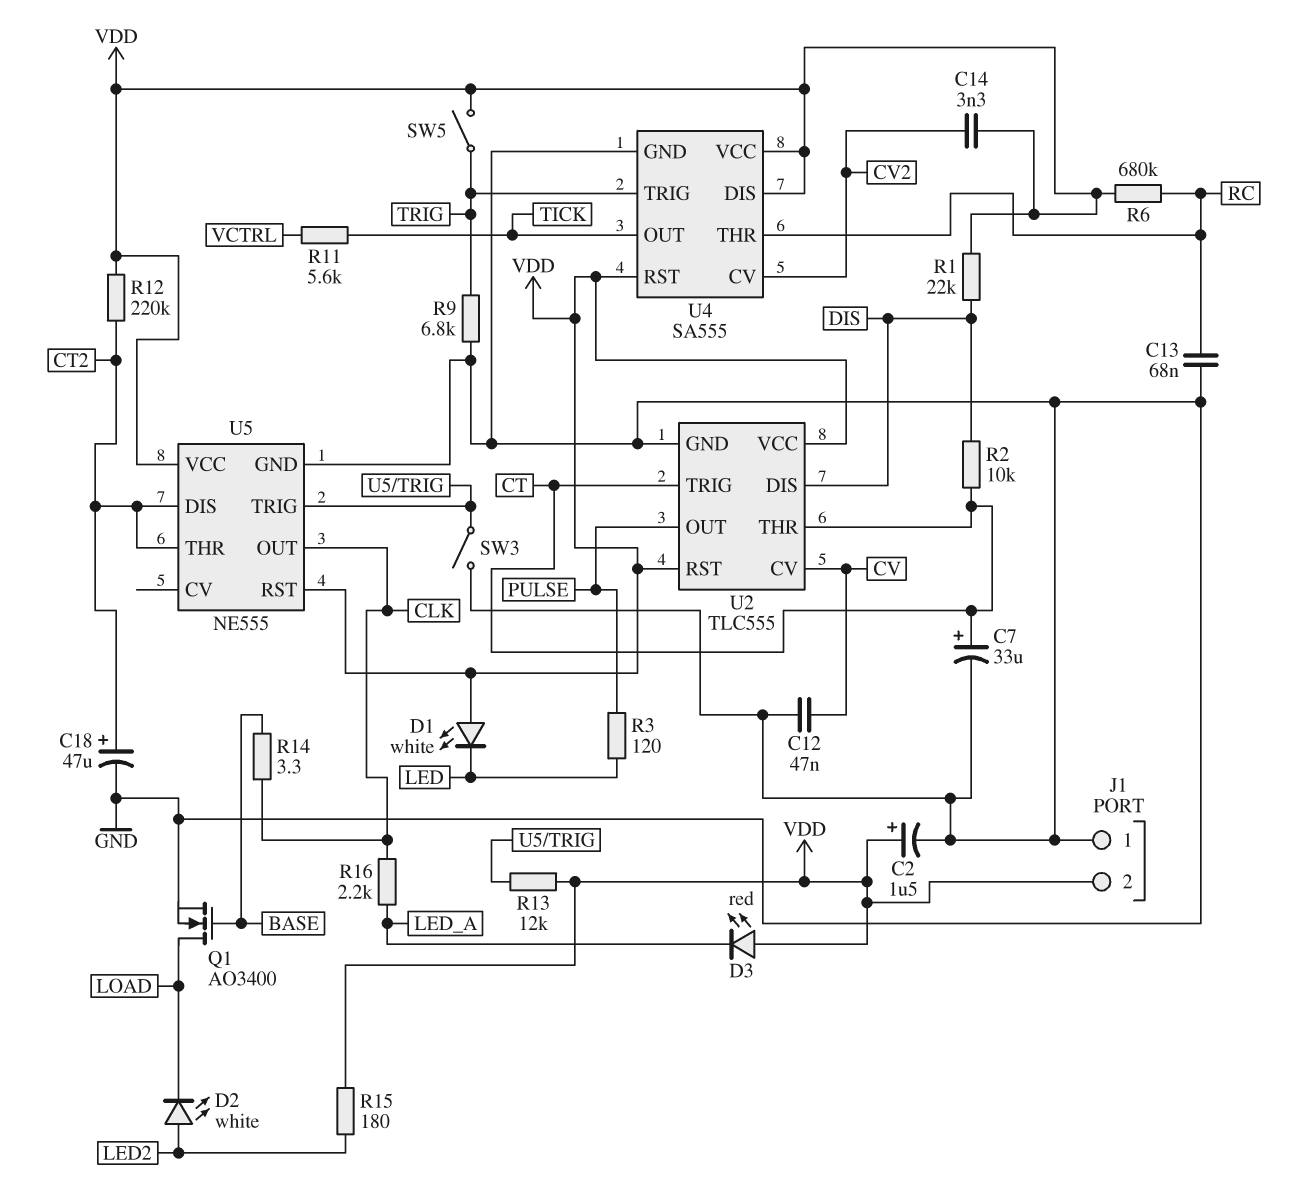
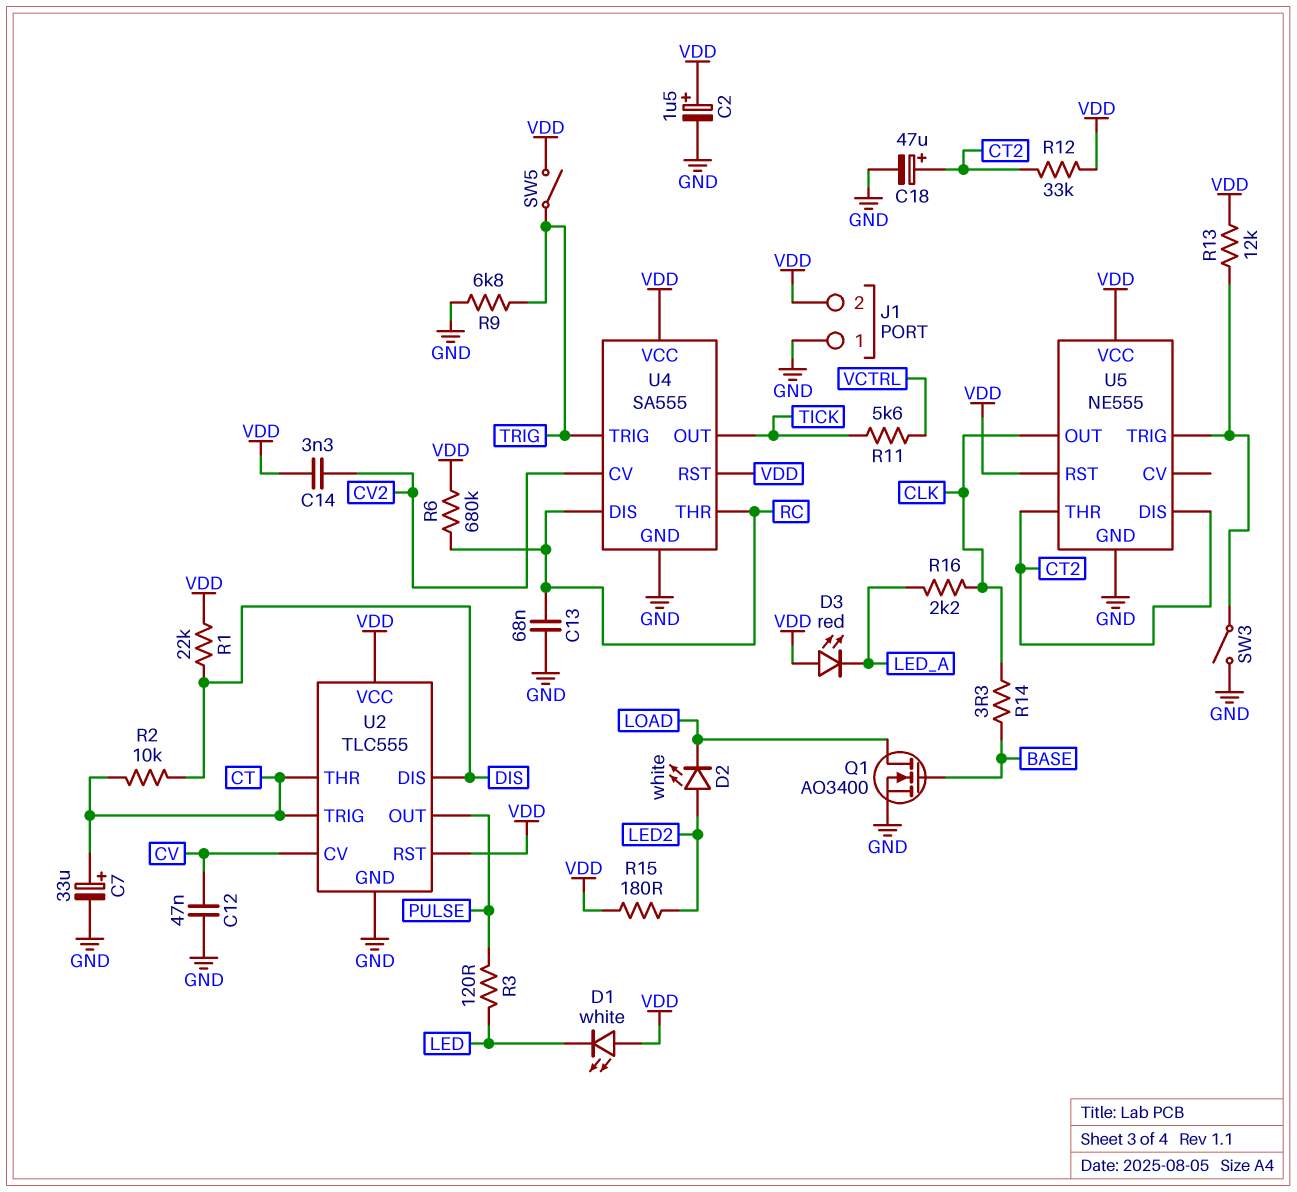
R12: 220k (CT2, VDD) -> 33k (CT2, VDD)
U4 pin DIS: VDD -> RC

